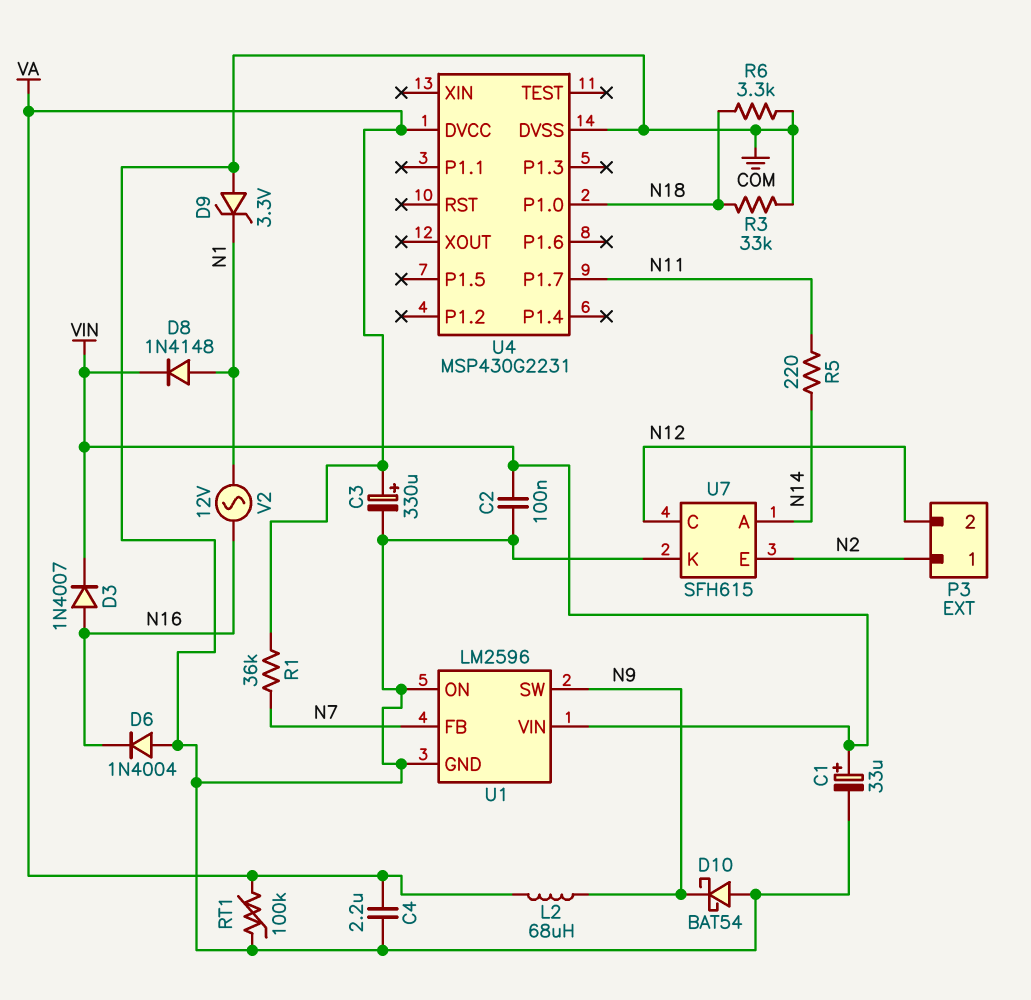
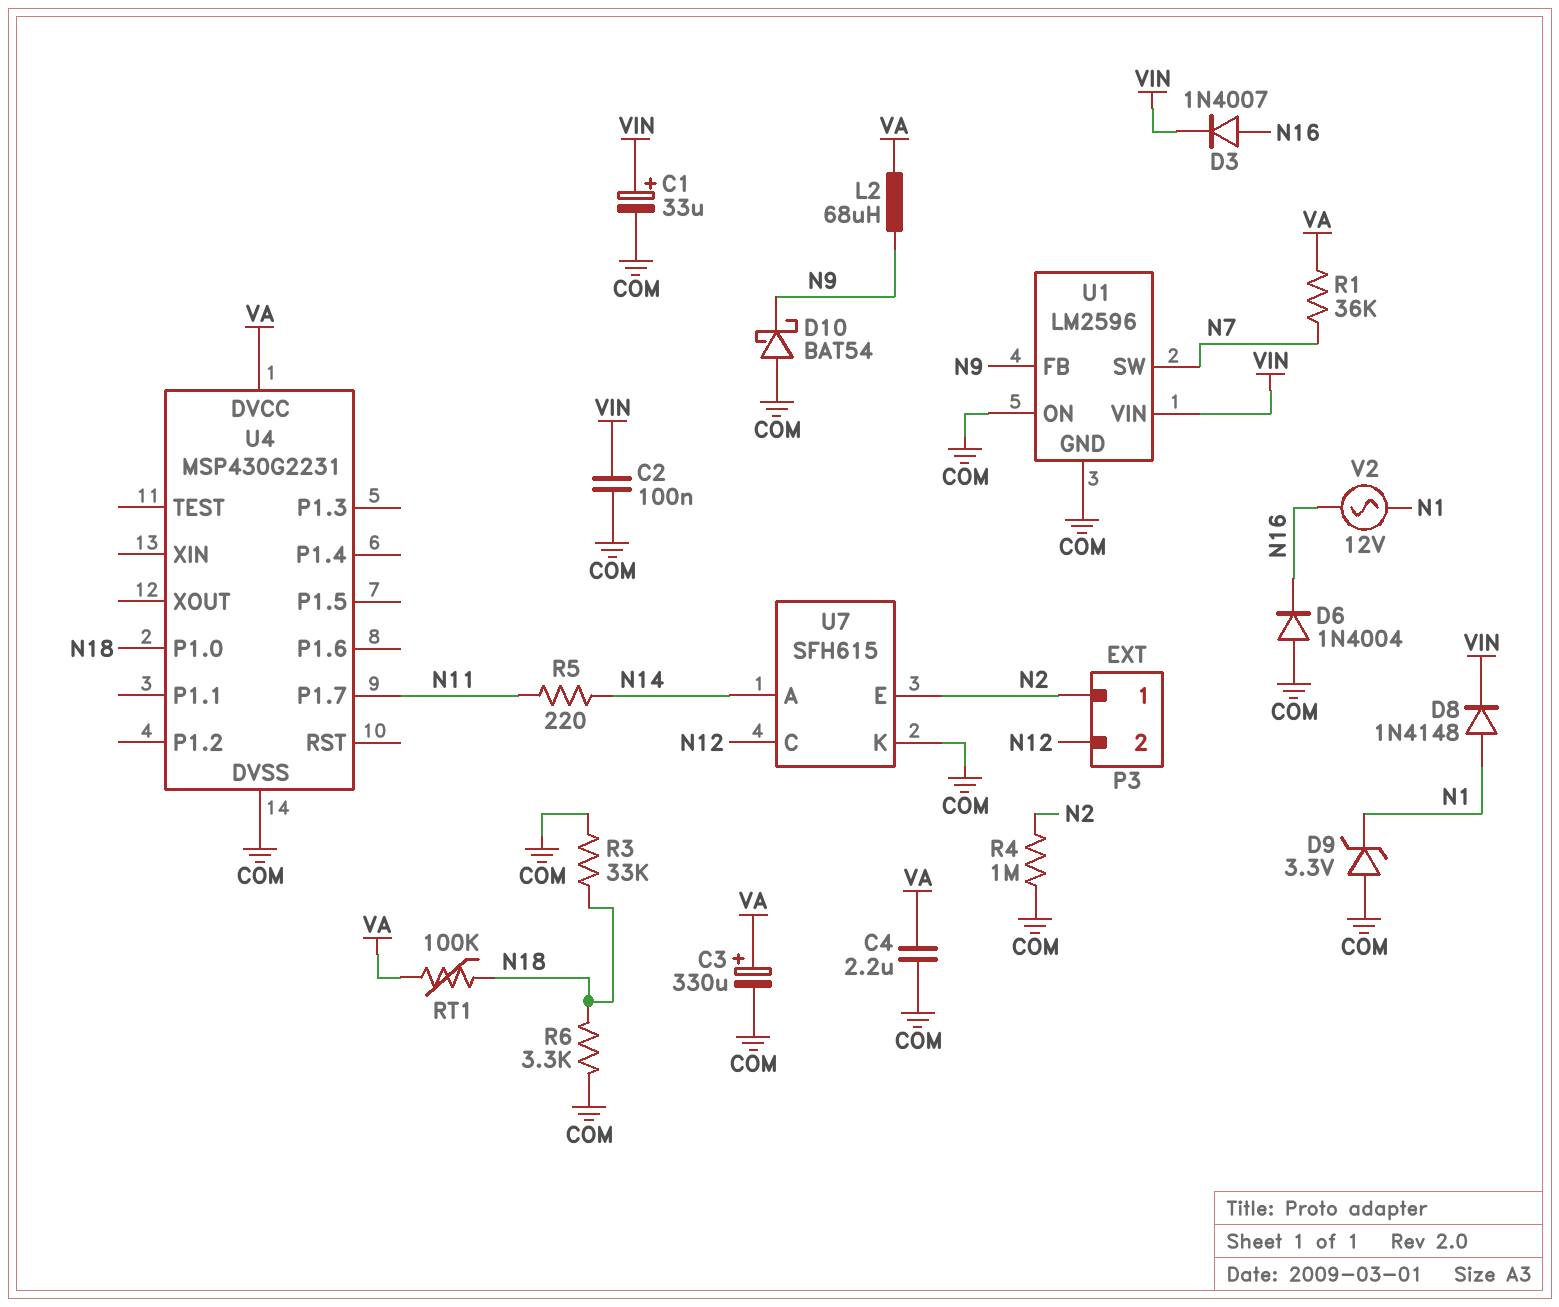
R4: none -> 1M (COM, N2)
RT1: 100k (COM, VA) -> 100k (N18, VA)
U1 pin FB: N7 -> N9
U1 pin SW: N9 -> N7

